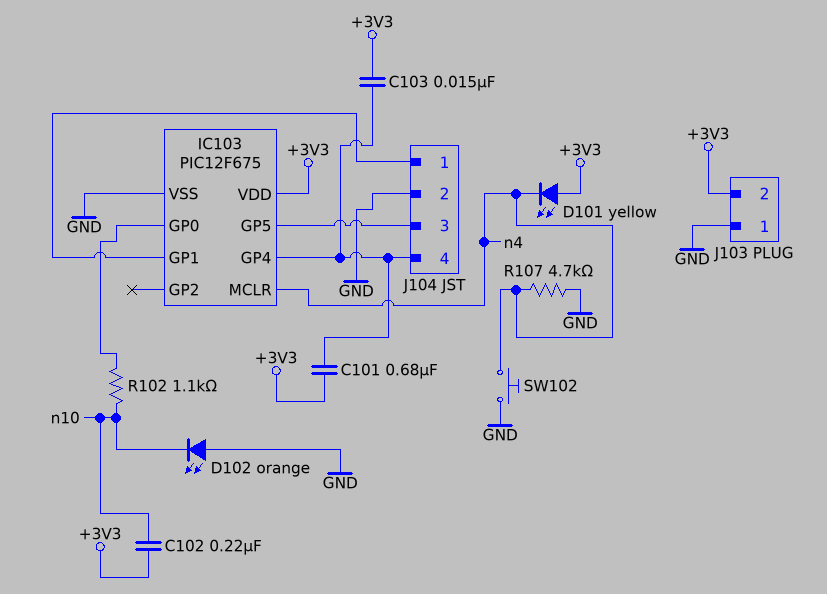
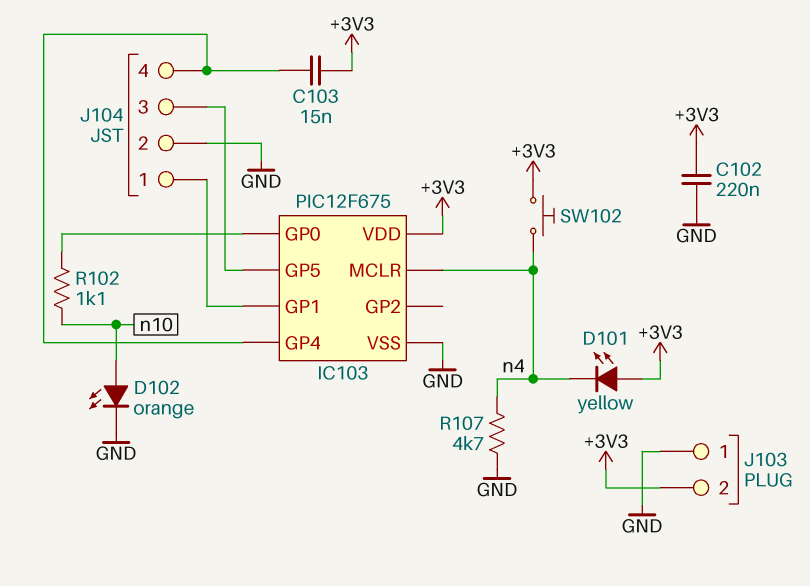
C101: 680nF (+3V3, IC103/GP4) -> none
C102: 220nF (+3V3, n10) -> 220nF (+3V3, GND)
D102: LED orange (A GND, K n10) -> LED orange (A n10, K GND)
SW102: button (GND, n4) -> button (+3V3, n4)

